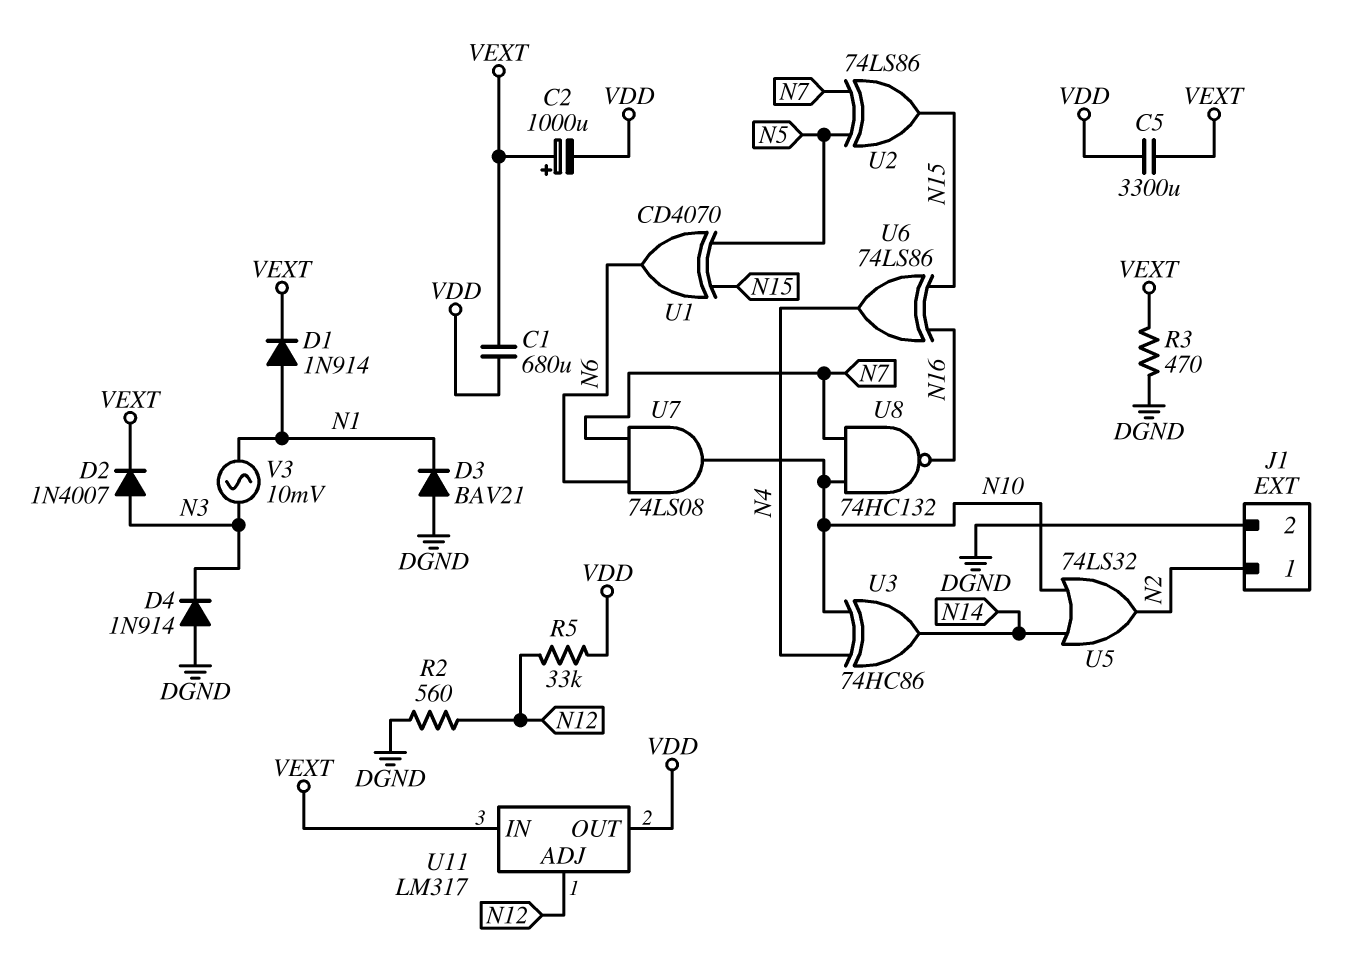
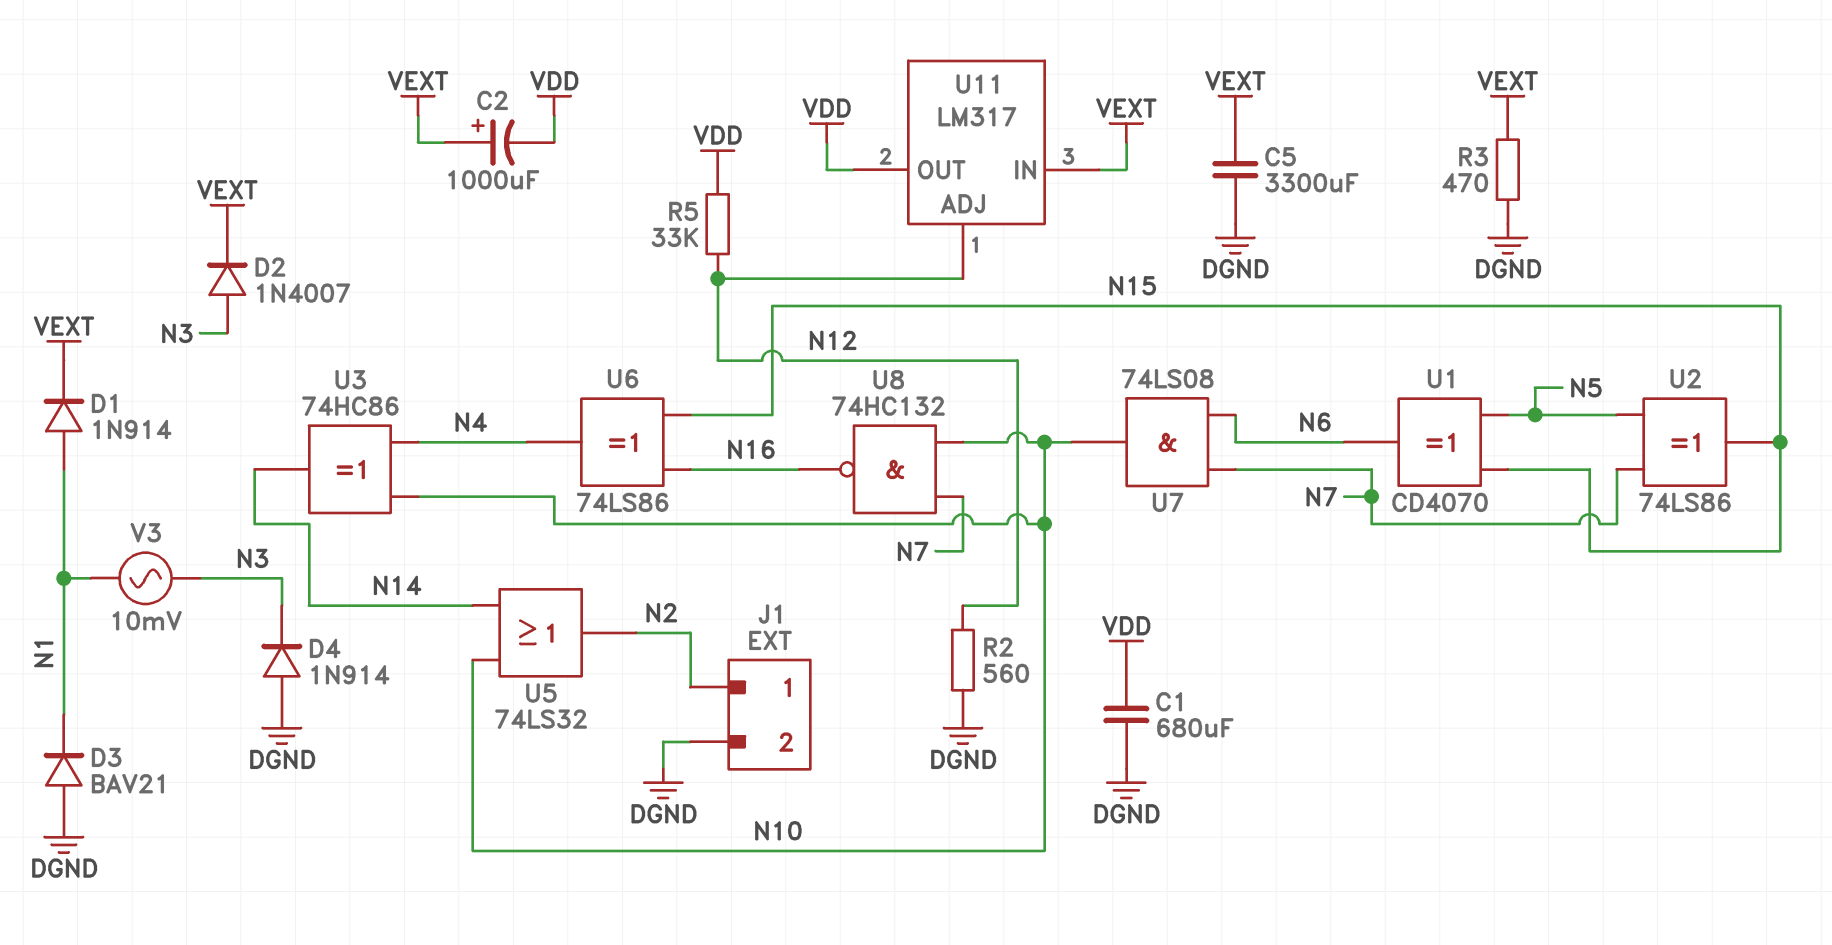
C1: 680uF (VDD, VEXT) -> 680uF (DGND, VDD)
C5: 3300uF (VDD, VEXT) -> 3300uF (DGND, VEXT)

